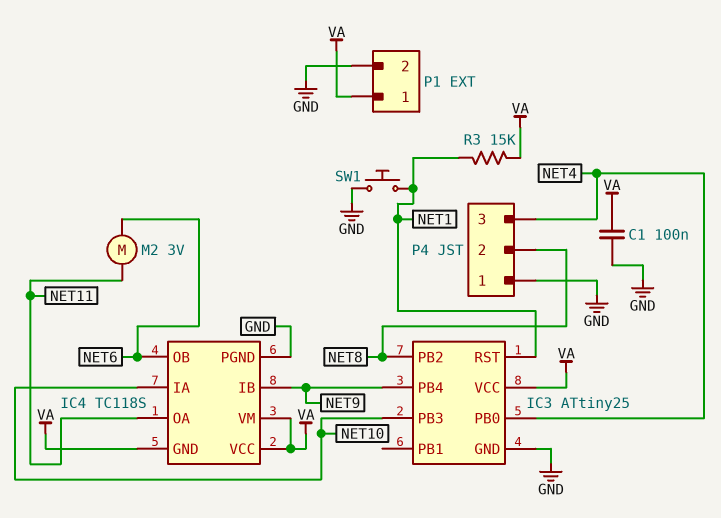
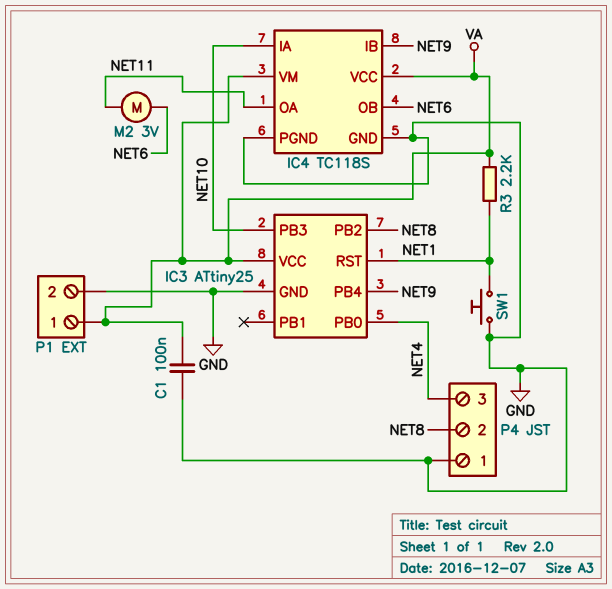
IC4 pin GND: VA -> GND
R3: 15k (NET1, VA) -> 2.2k (NET1, VA)

